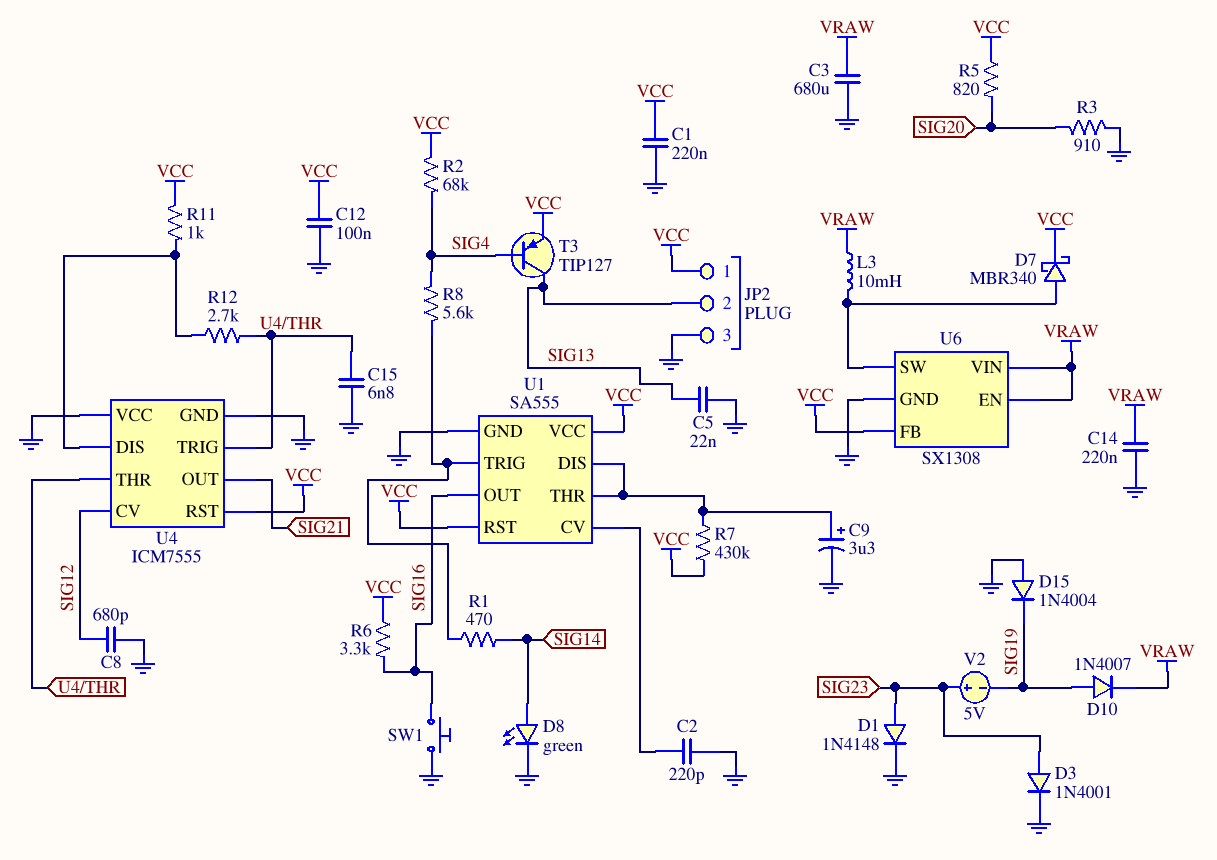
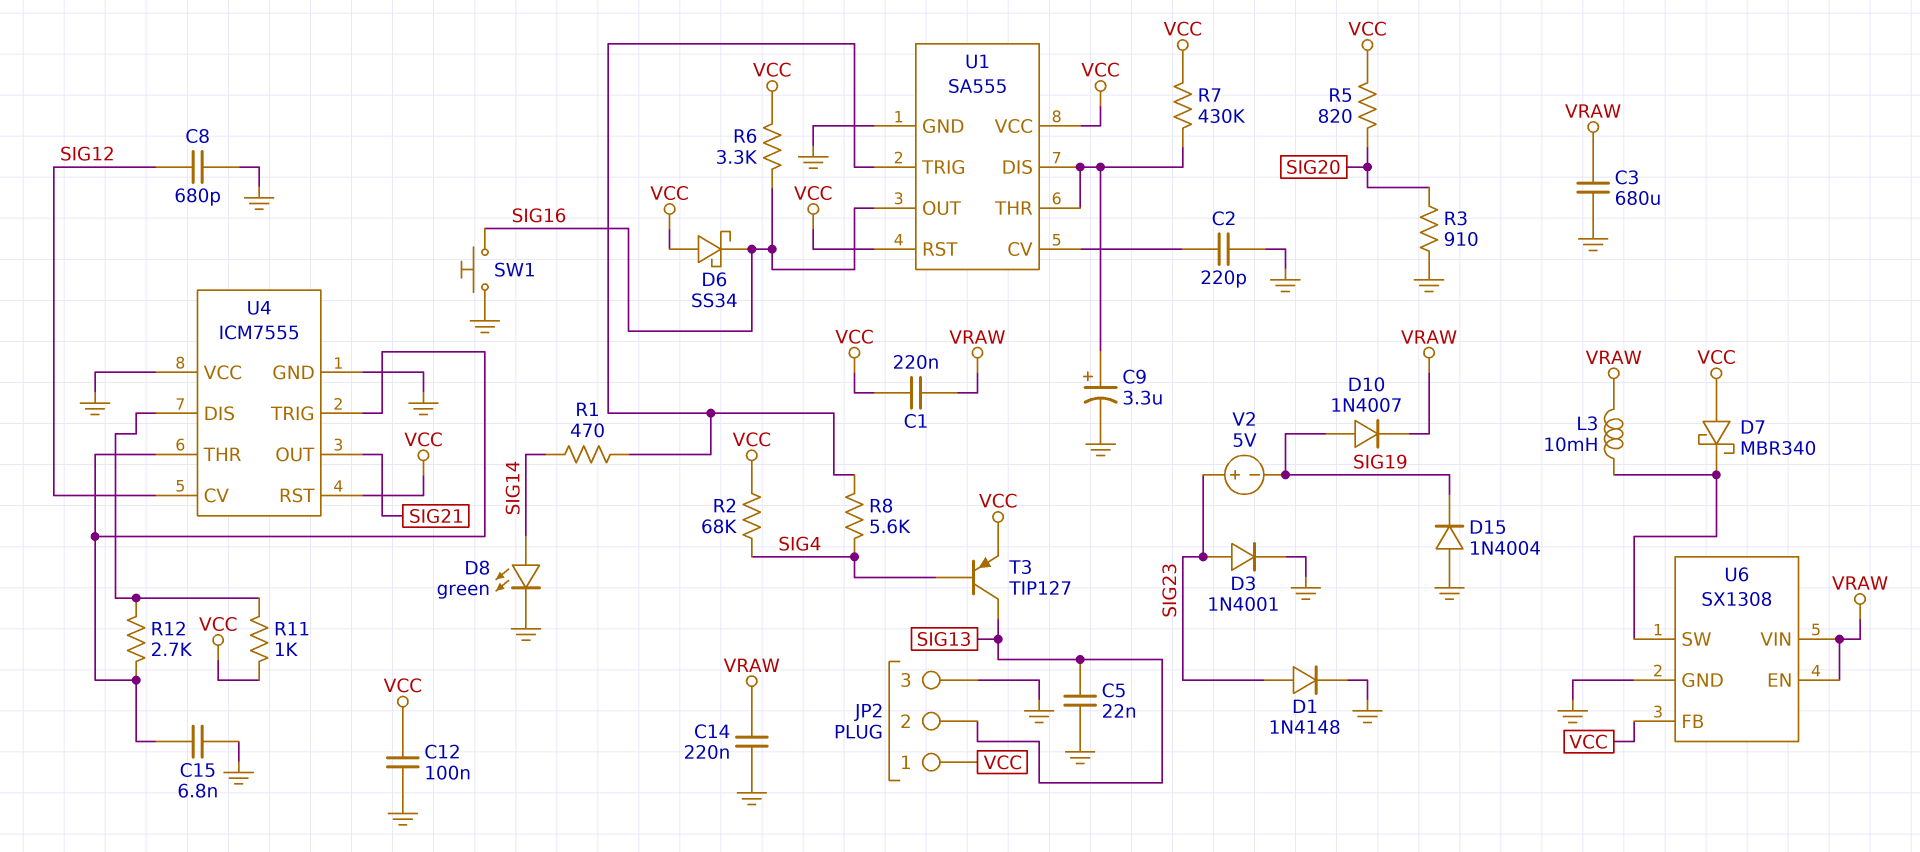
C1: 220nF (GND, VCC) -> 220nF (VCC, VRAW)
D6: none -> schottky SS34 (A VCC, K SIG16)
D7: schottky MBR340 (A U6/SW, K VCC) -> schottky MBR340 (A VCC, K U6/SW)

